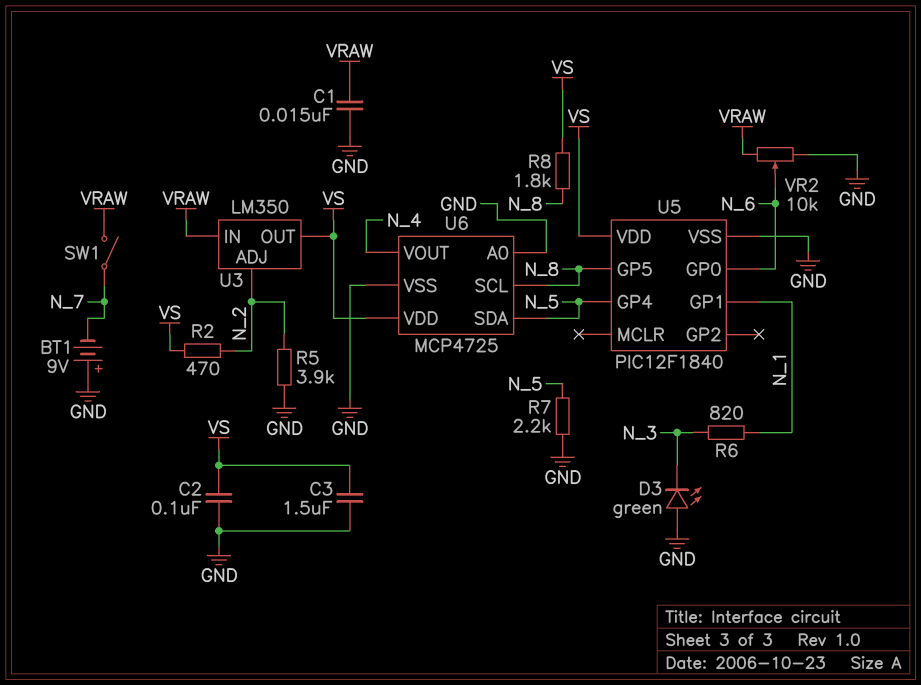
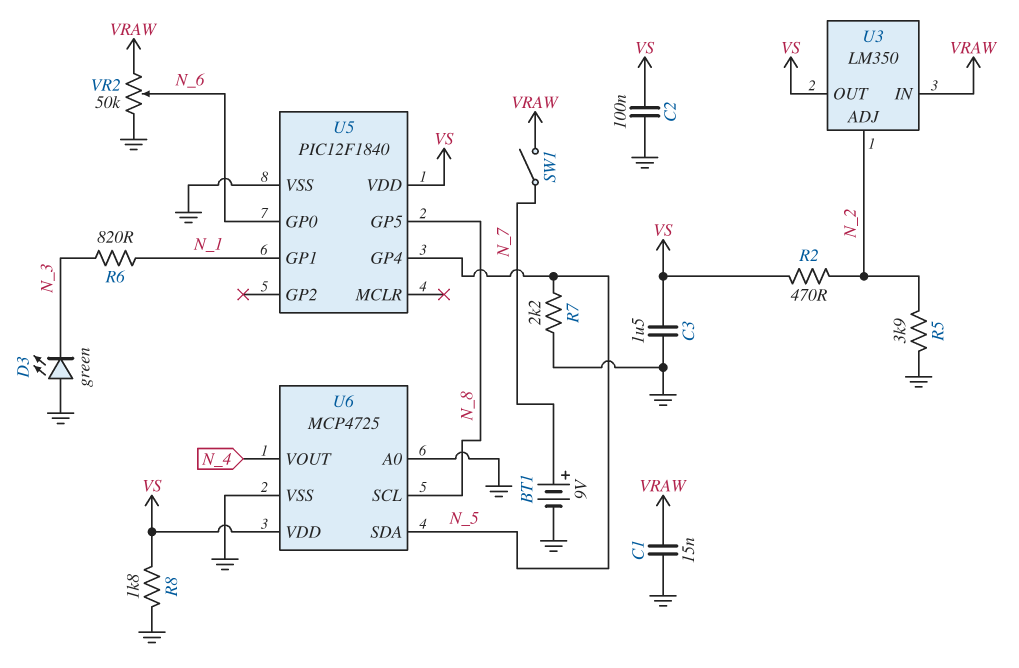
BT1: 9V (plus GND, minus N_7) -> 9V (plus N_7, minus GND)
R8: 1.8k (N_8, VS) -> 1.8k (GND, VS)
VR2: 10k (GND, VRAW, wiper N_6) -> 50k (GND, VRAW, wiper N_6)

